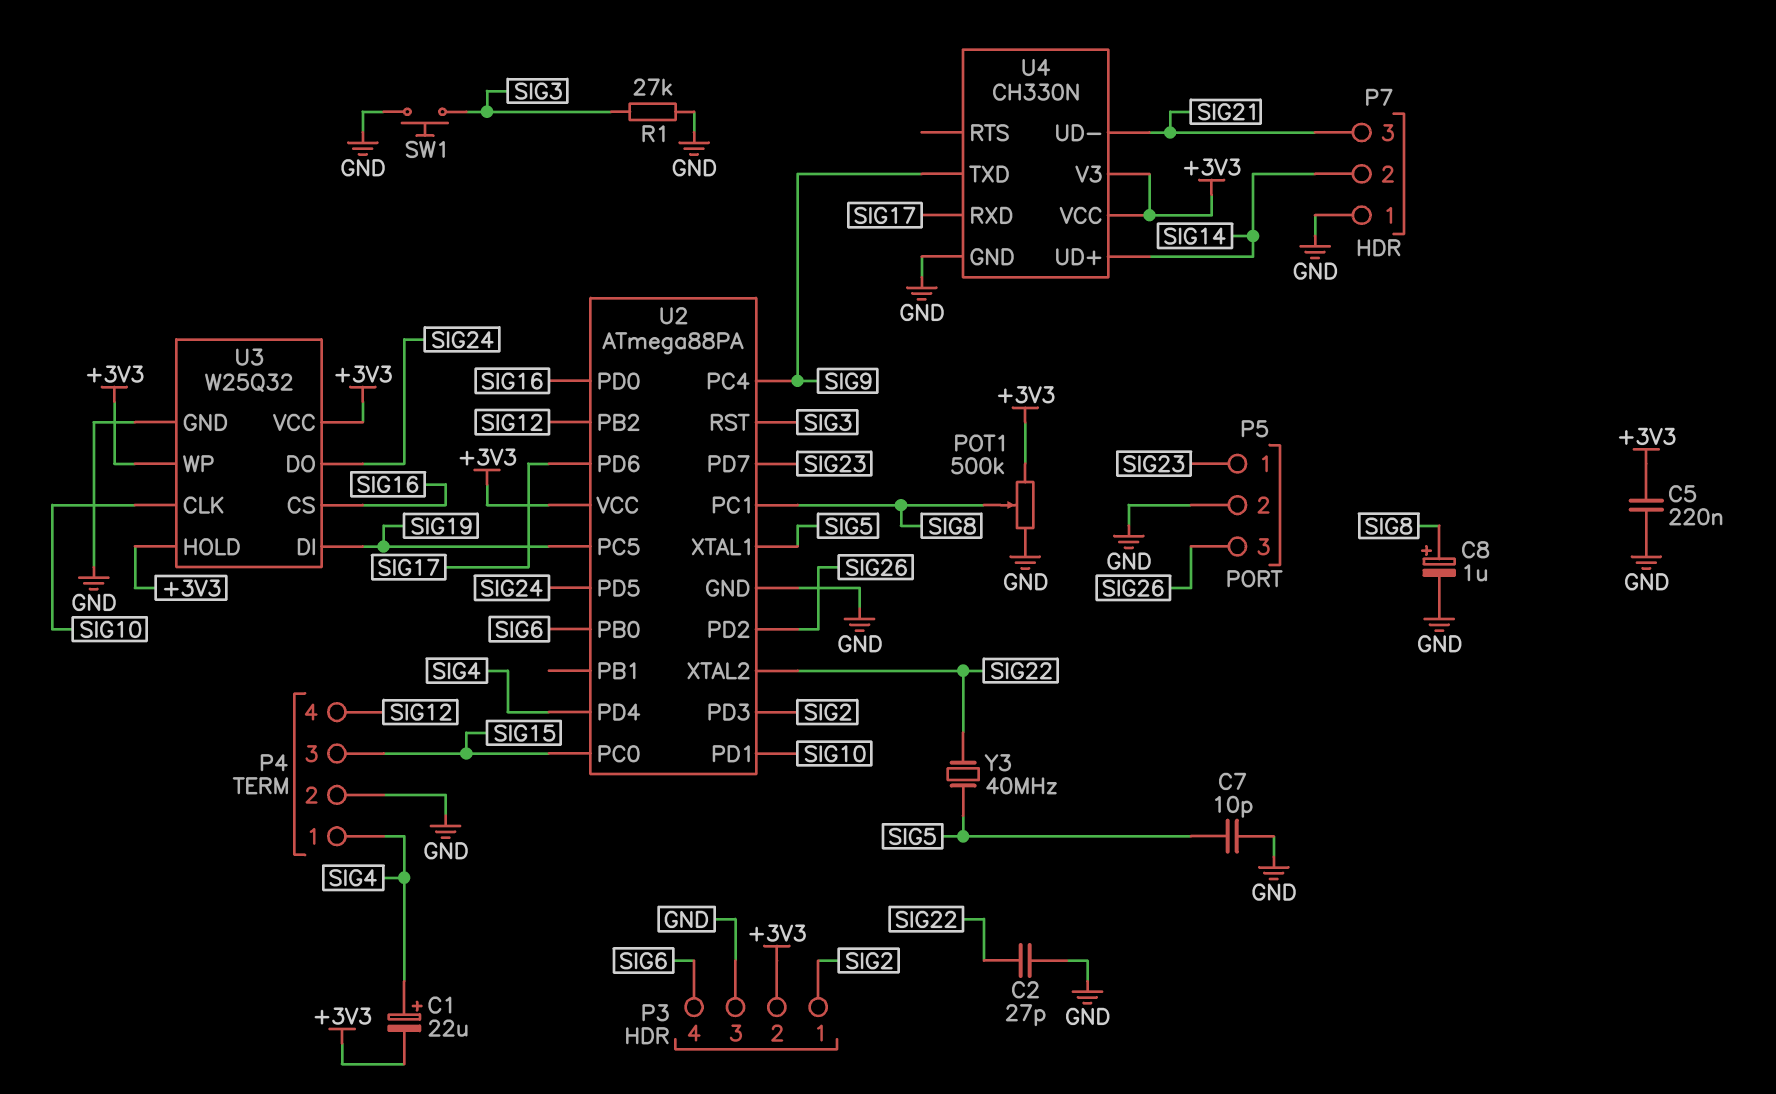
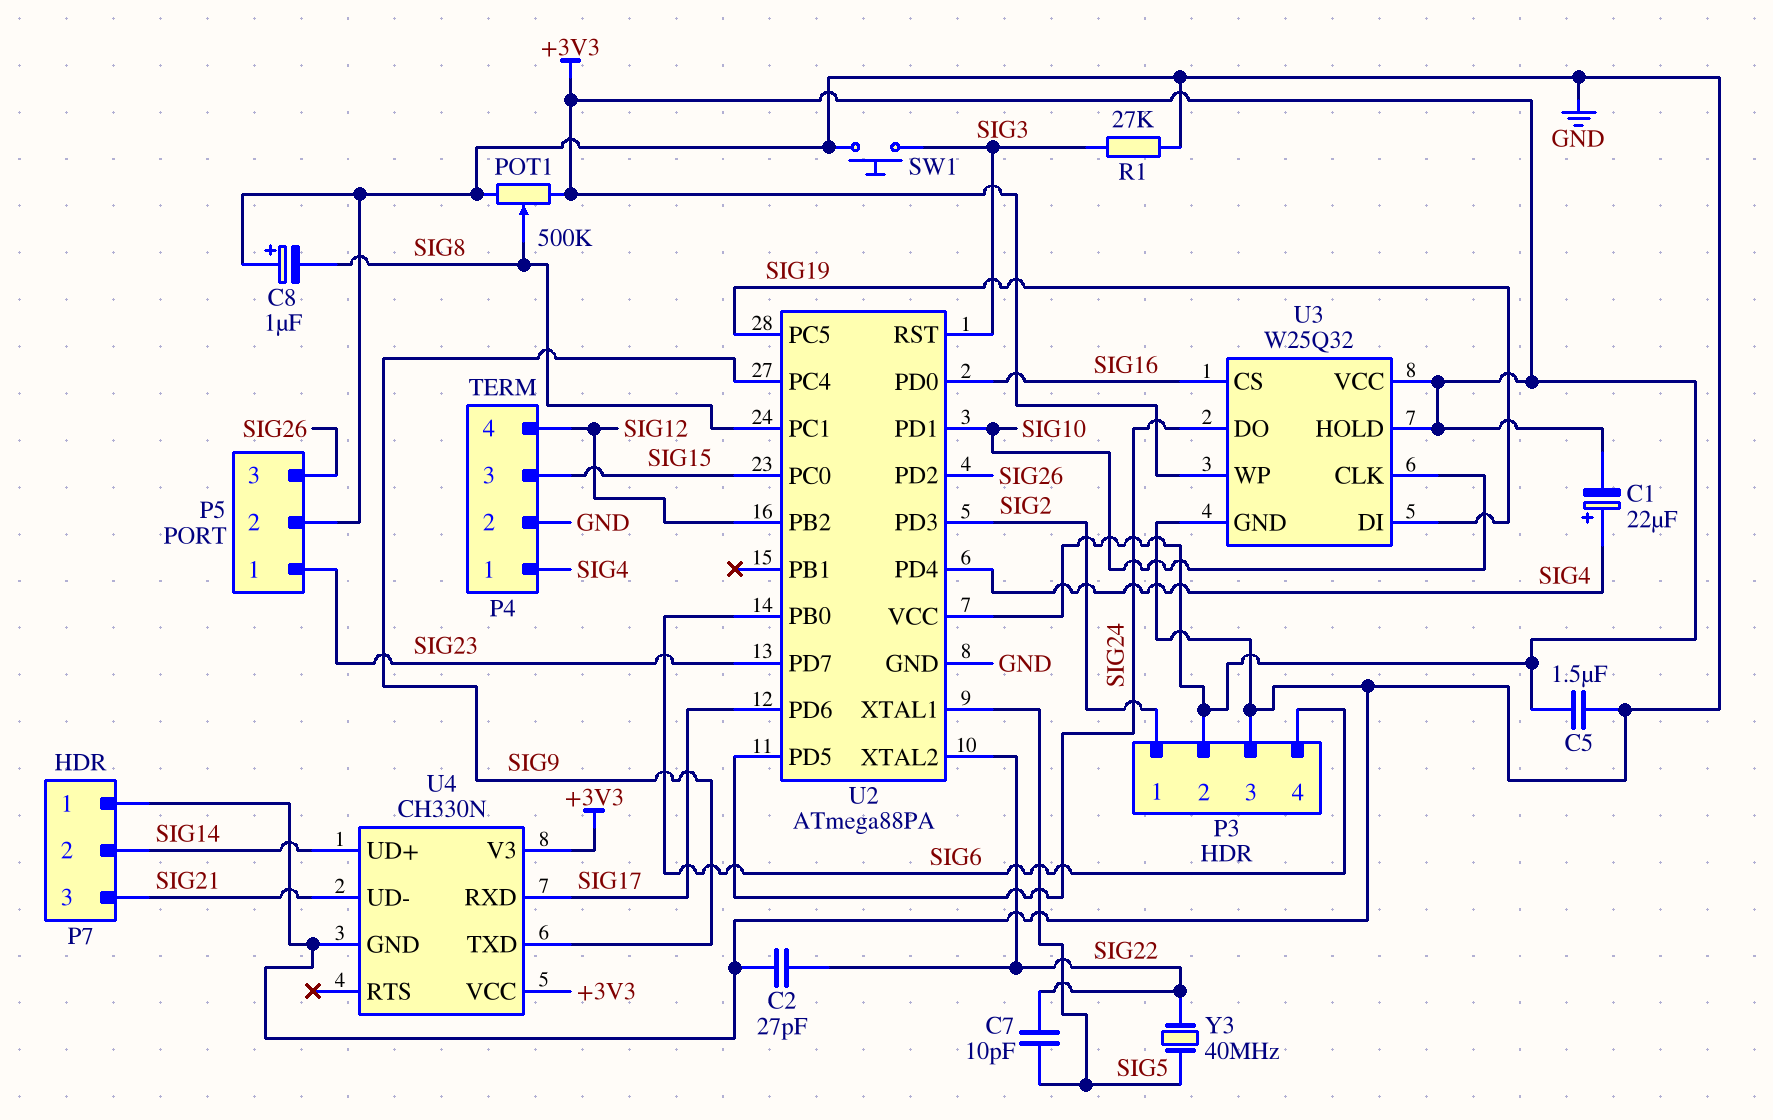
C5: 220nF (+3V3, GND) -> 1.5uF (+3V3, GND)
C7: 10pF (GND, SIG5) -> 10pF (SIG5, SIG22)
C8: 1uF (plus SIG8, minus GND) -> 1uF (plus GND, minus SIG8)

